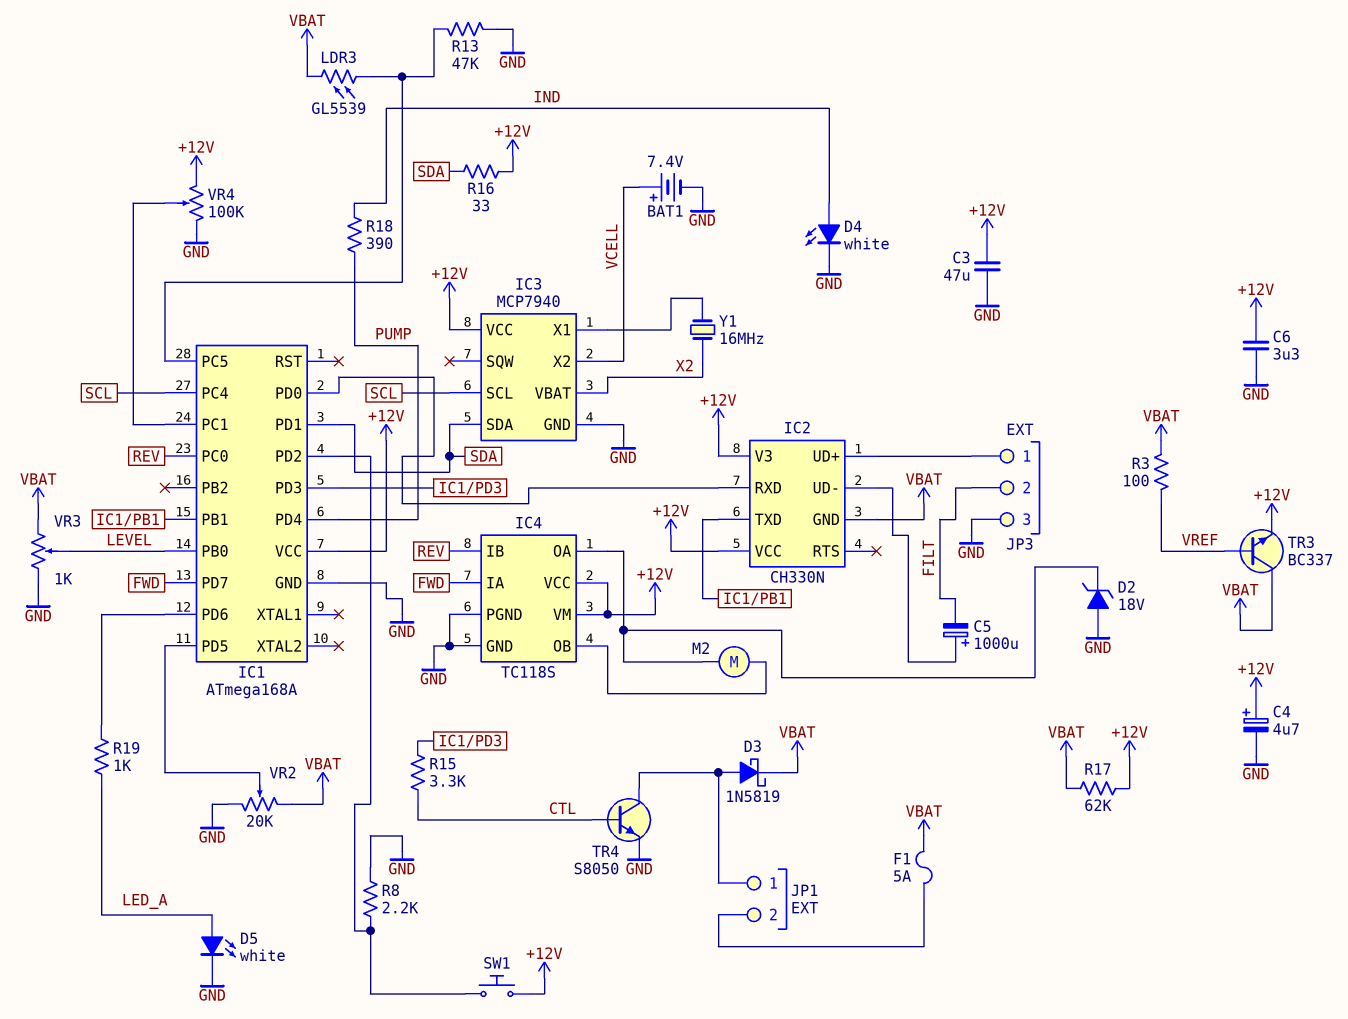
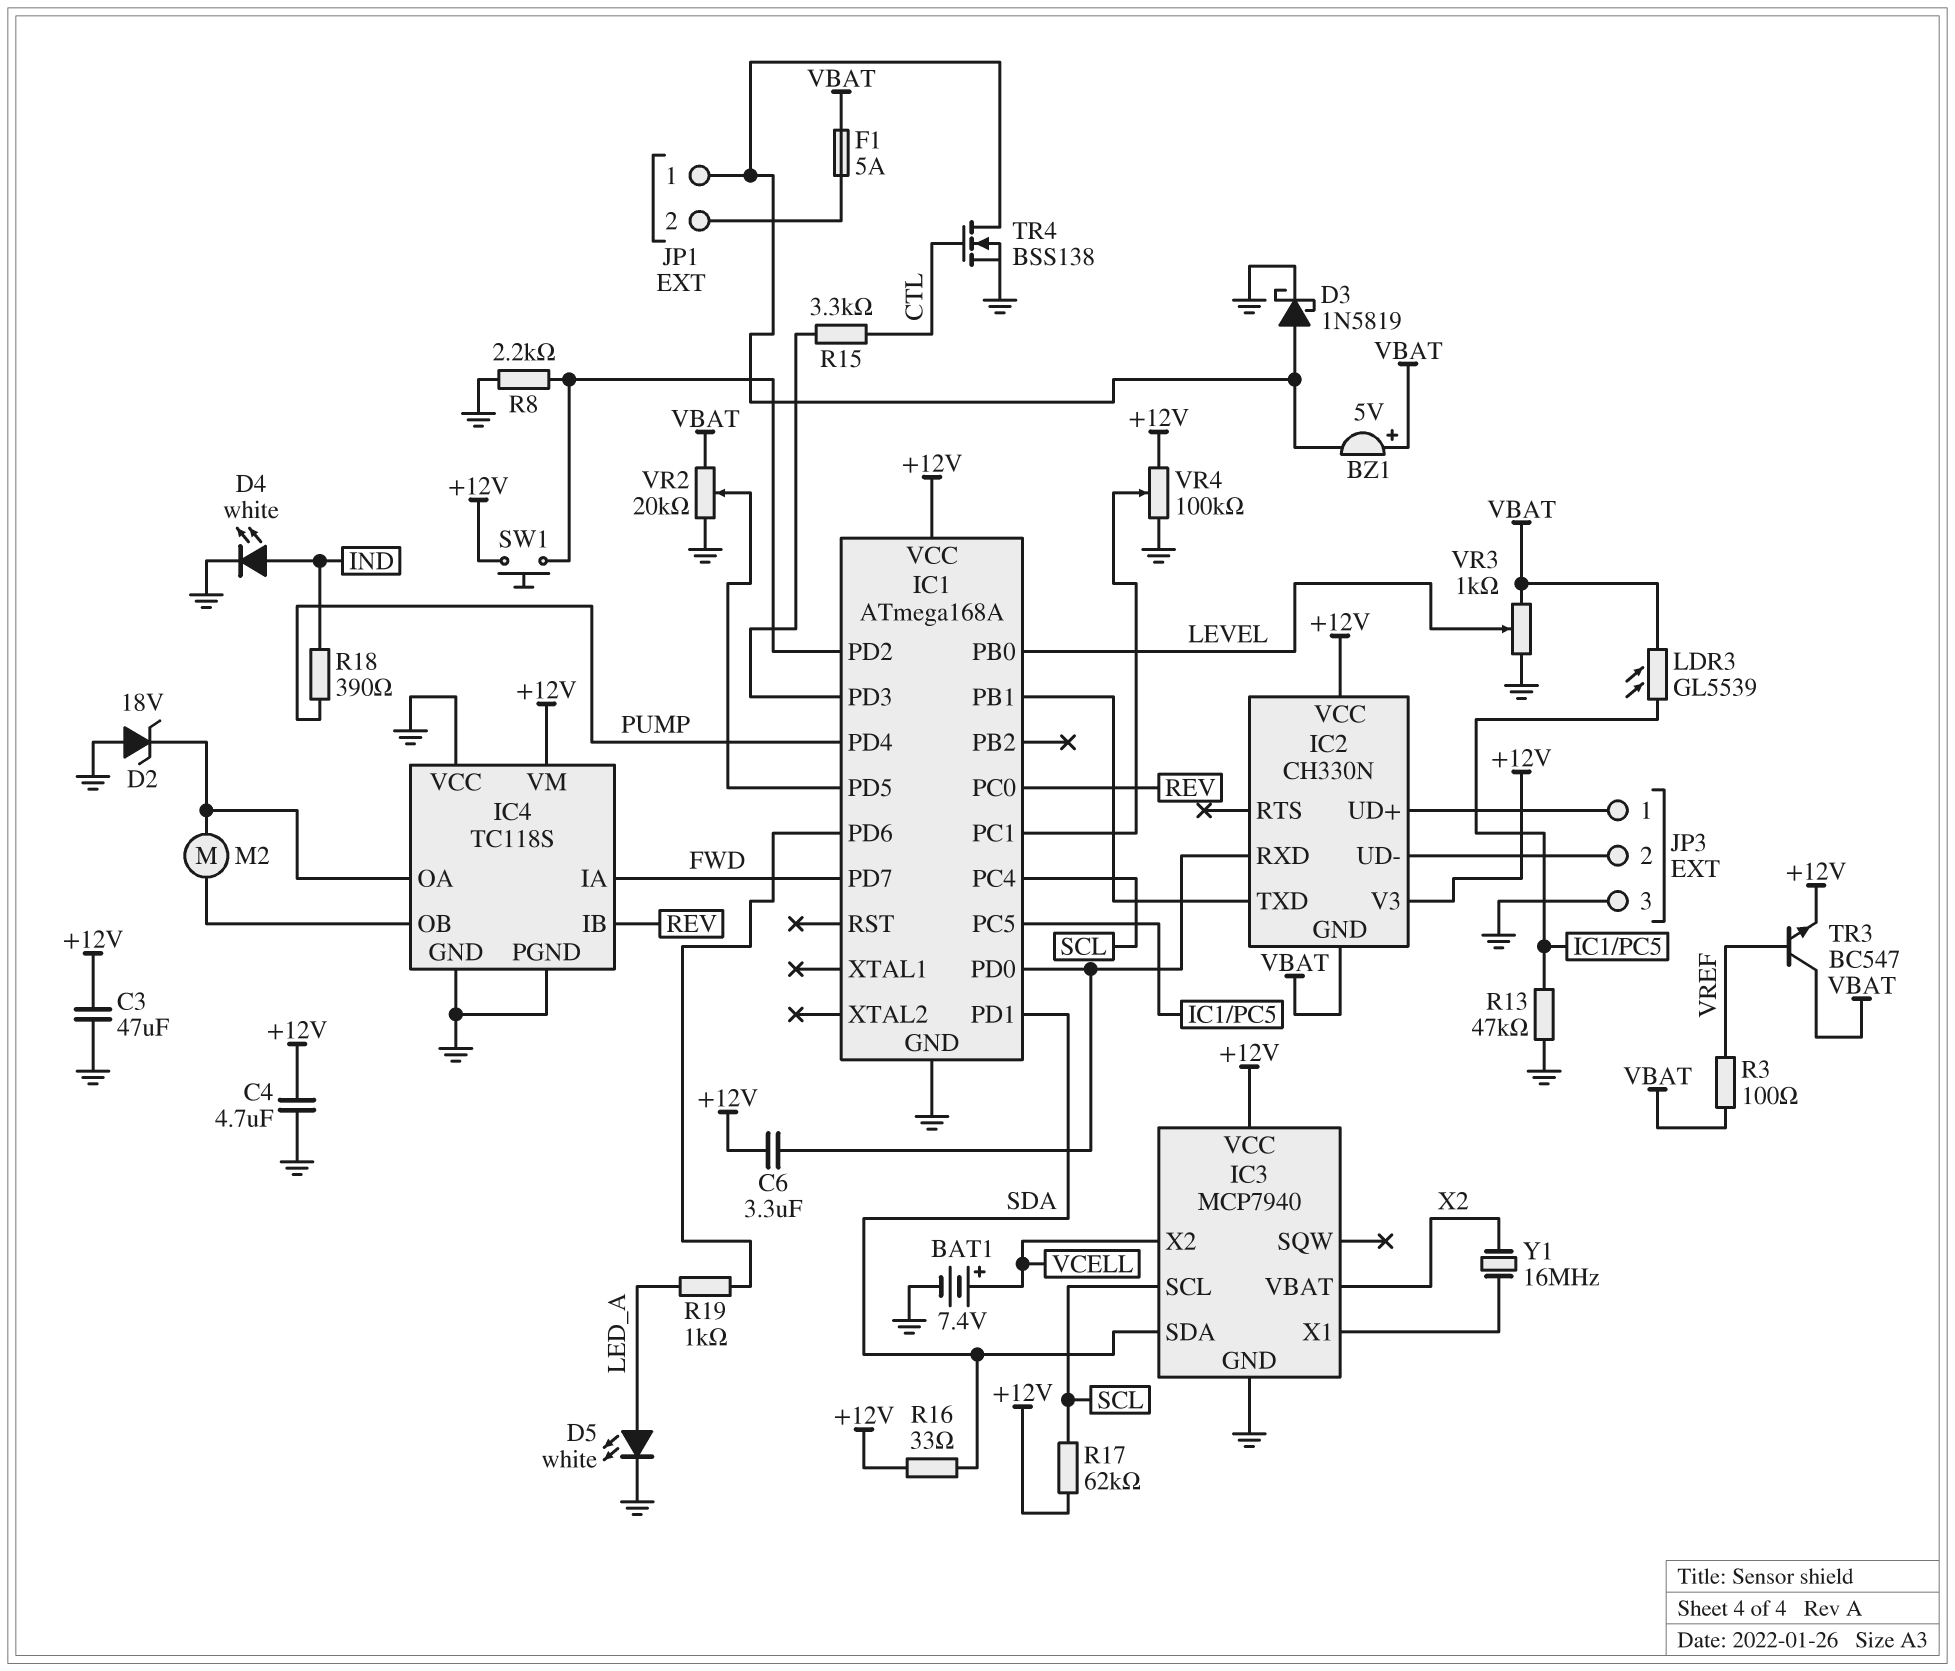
BZ1: none -> buzzer 5V (plus VBAT, minus JP1/1)
C4: 4.7uF (plus +12V, minus GND) -> 4.7uF (+12V, GND)
C5: 1000uF (plus IC2/UD-, minus FILT) -> none
C6: 3.3uF (+12V, GND) -> 3.3uF (+12V, IC1/PD0)
D3: schottky 1N5819 (A JP1/1, K VBAT) -> schottky 1N5819 (A JP1/1, K GND)
IC4 pin VCC: +12V -> GND
JP3 pin 2: FILT -> IC2/UD-
R17: 62k (+12V, VBAT) -> 62k (+12V, SCL)
TR3: NPN BC337 (B VREF, C VBAT, E +12V) -> NPN BC547 (B VREF, C VBAT, E +12V)
TR4: NPN S8050 (B CTL, C JP1/1, E GND) -> NMOS BSS138 (G CTL, D JP1/1, S GND)

